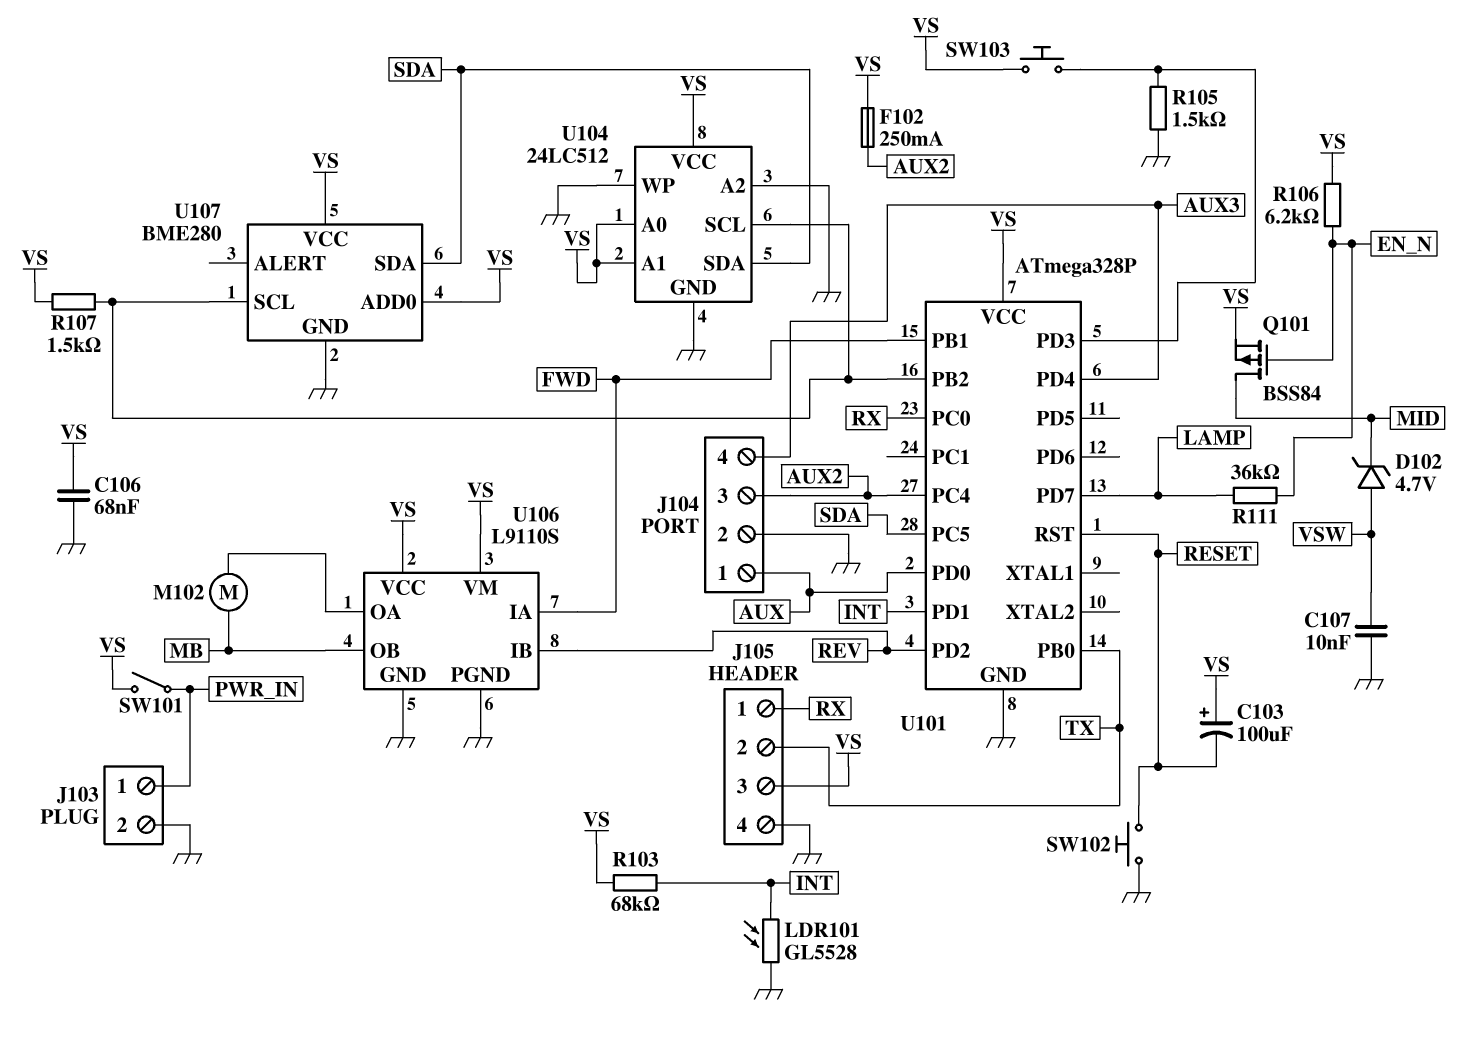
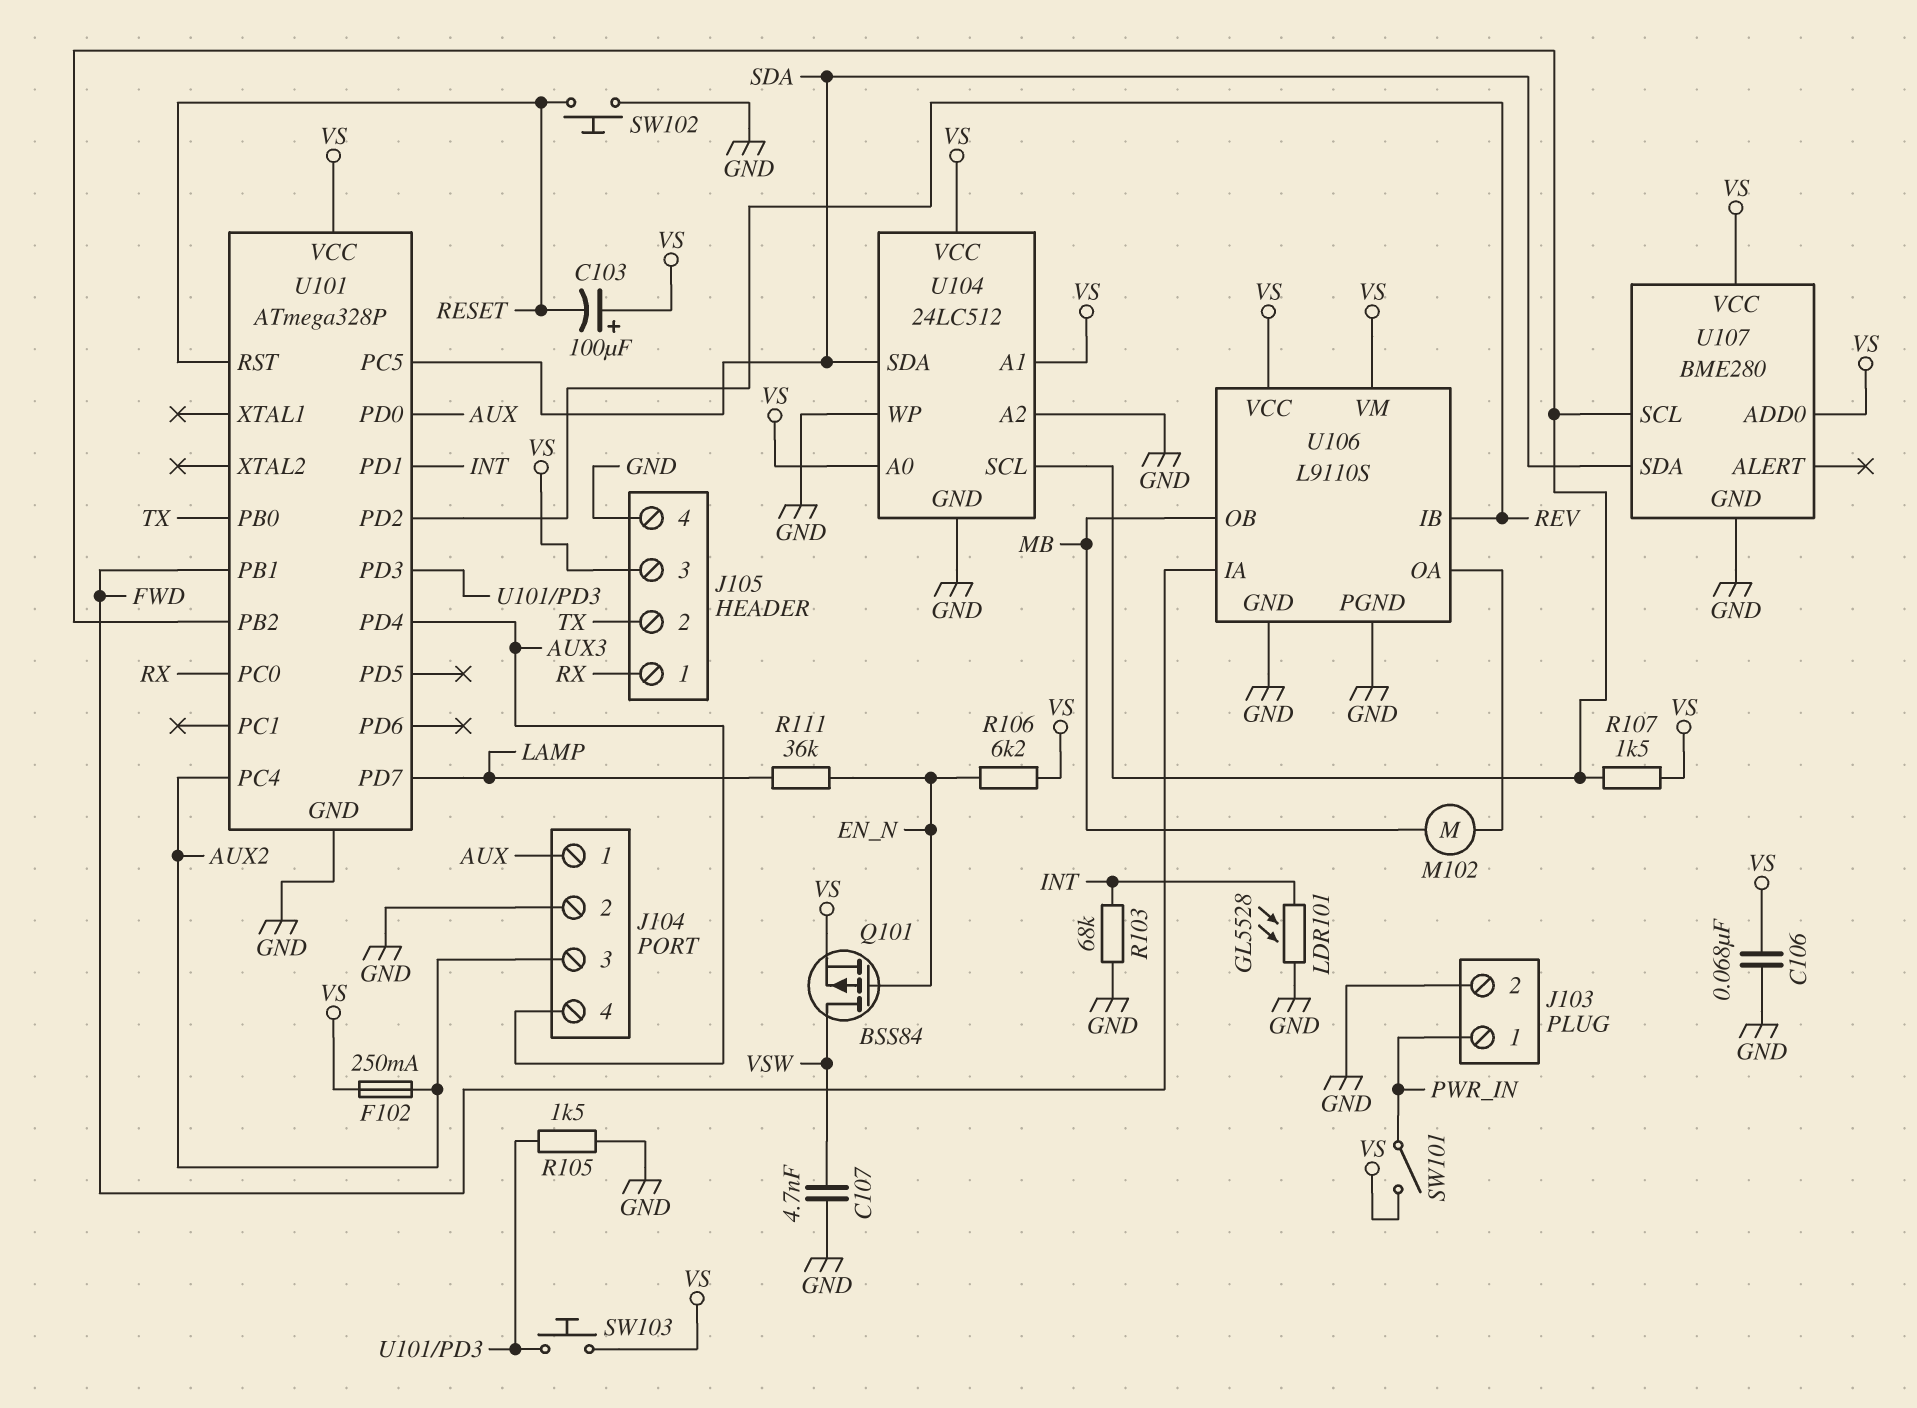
C107: 10nF (GND, VSW) -> 4.7nF (GND, VSW)
D102: zener 4.7V (A VSW, K MID) -> none
Q101: PMOS BSS84 (G EN_N, D MID, S VS) -> PMOS BSS84 (G EN_N, D VSW, S VS)
R103: 68k (INT, VS) -> 68k (GND, INT)

